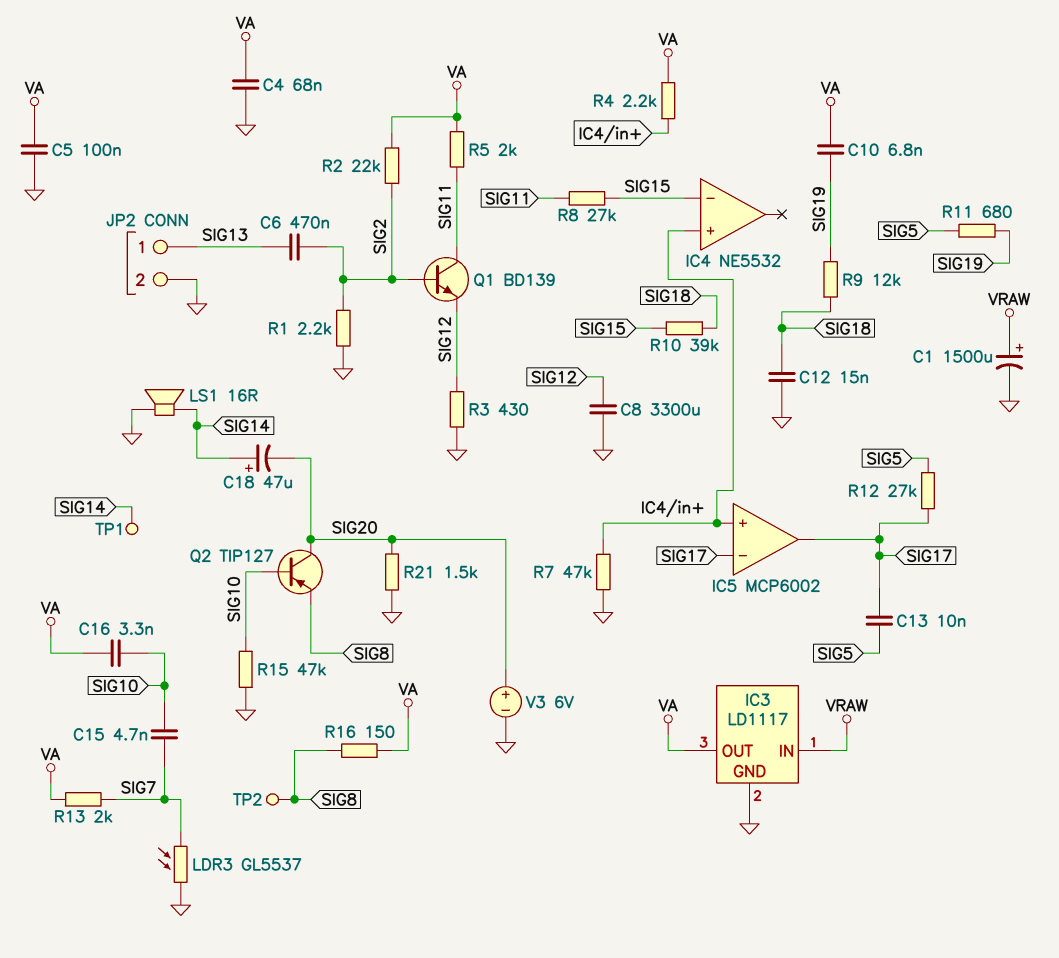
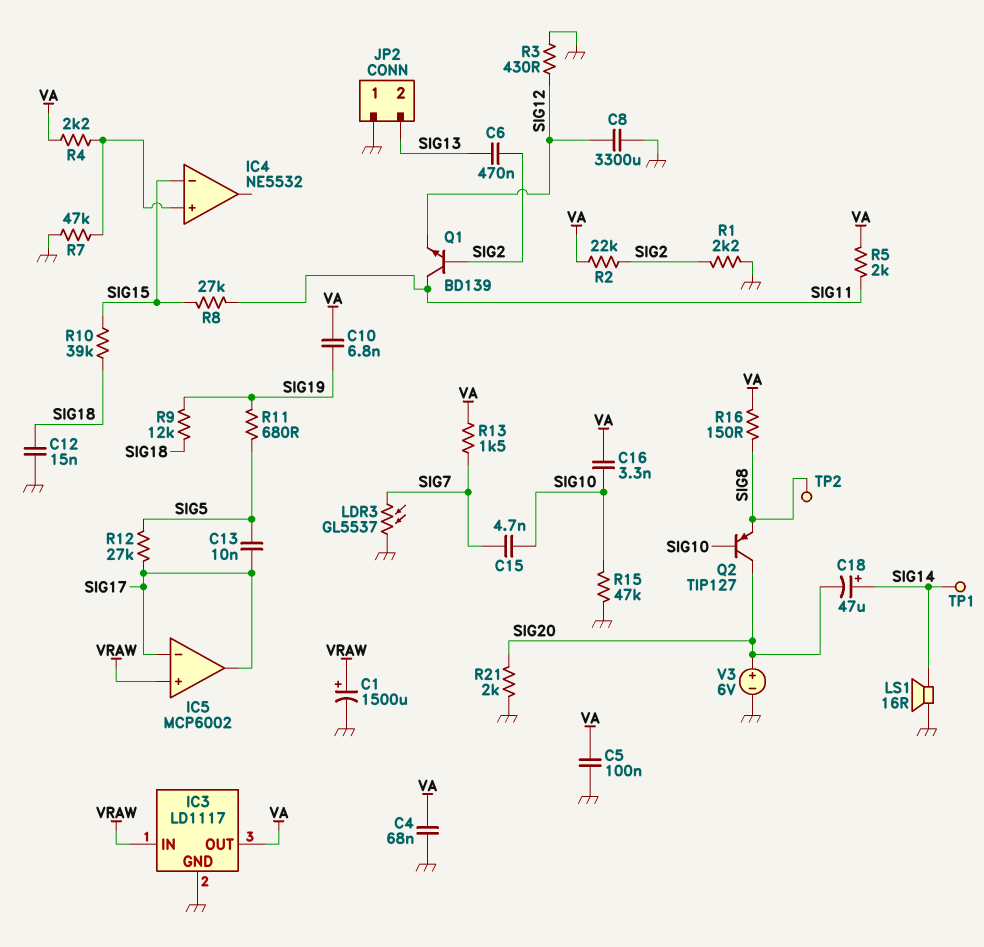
IC5 pin in+: IC4/in+ -> VRAW
JP2 pin 1: SIG13 -> GND
JP2 pin 2: GND -> SIG13
R13: 2k (SIG7, VA) -> 1.5k (SIG7, VA)
R21: 1.5k (GND, SIG20) -> 2k (GND, SIG20)

